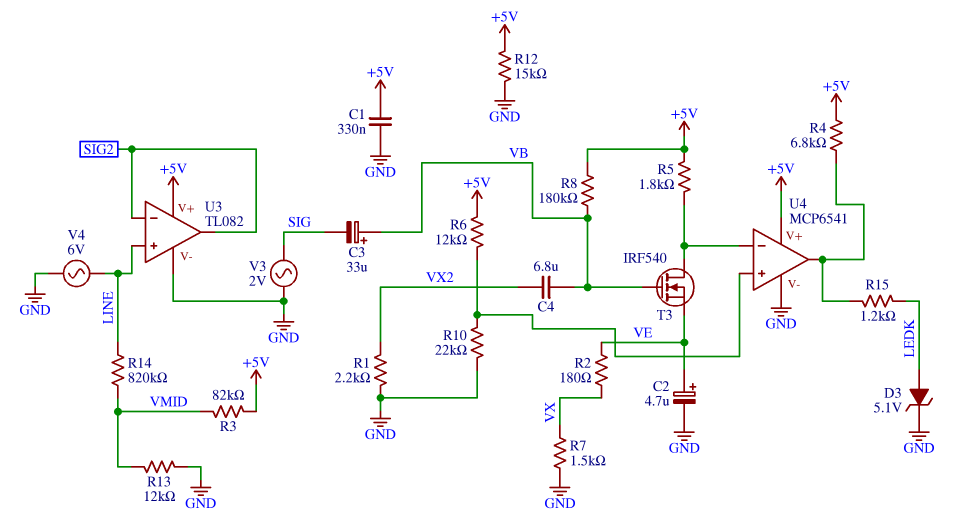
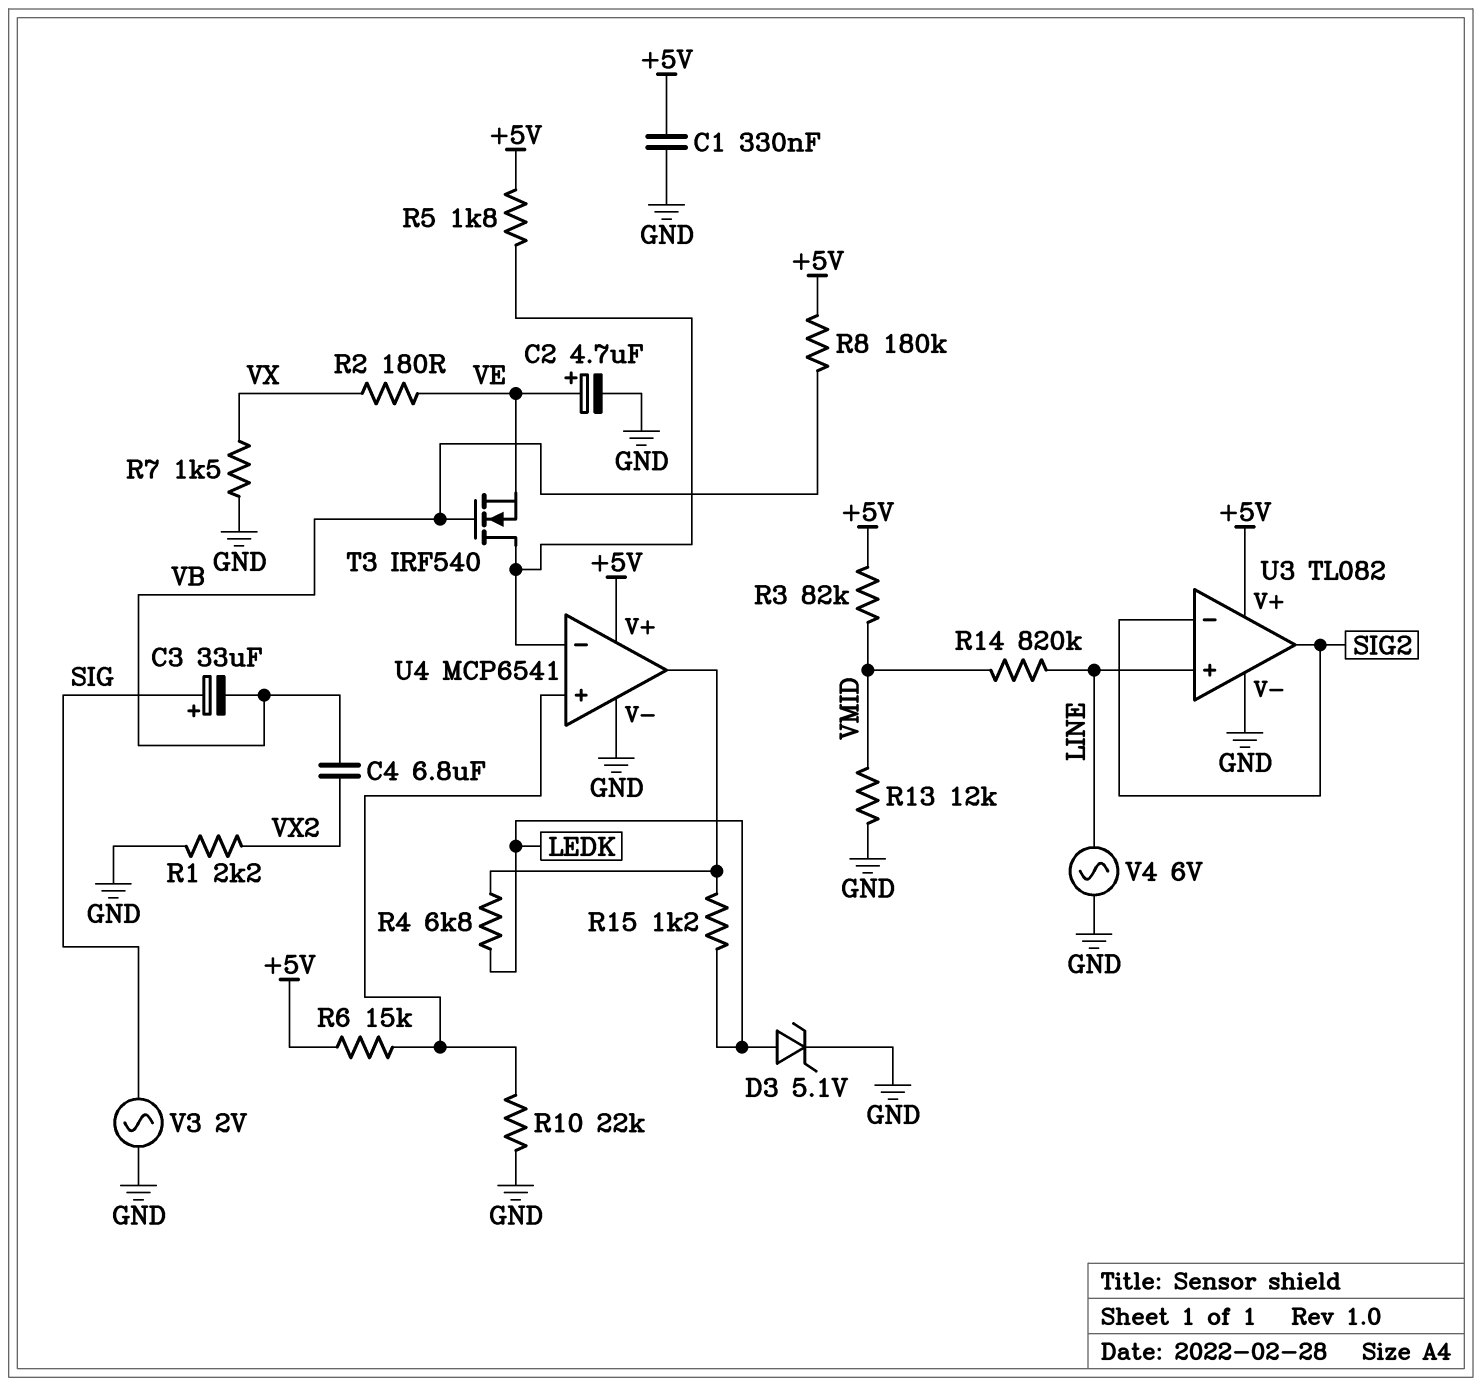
C3: 33uF (plus VB, minus SIG) -> 33uF (plus SIG, minus VB)
R4: 6.8k (+5V, U4/out) -> 6.8k (LEDK, U4/out)
R6: 12k (+5V, U4/in+) -> 15k (+5V, U4/in+)
R12: 15k (+5V, GND) -> none

